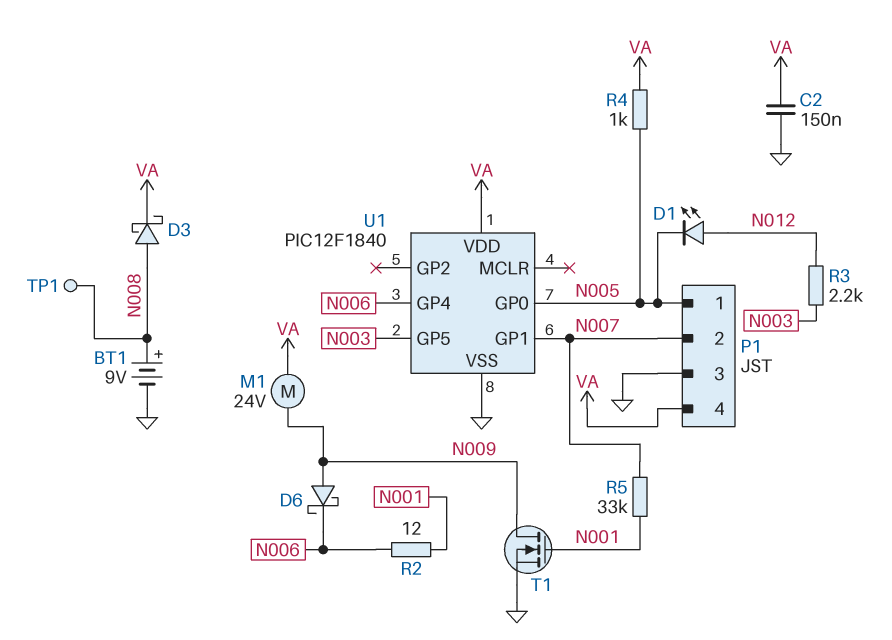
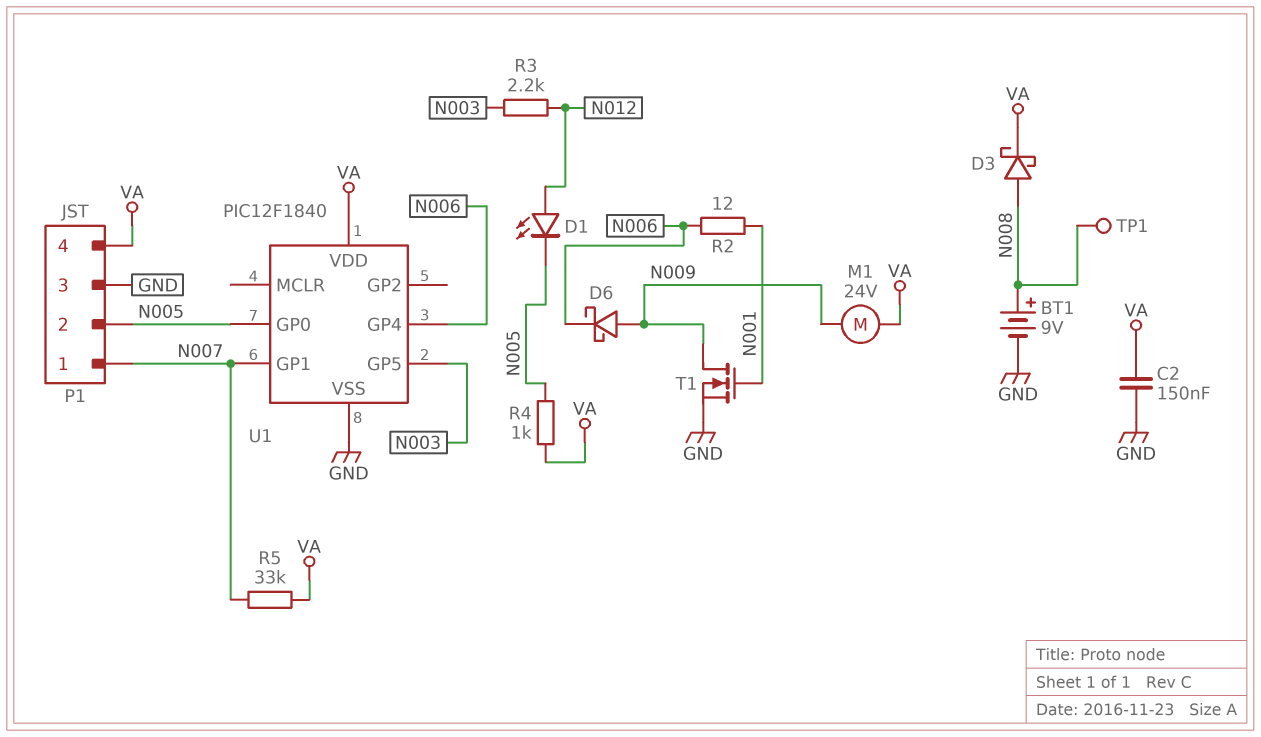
P1 pin 1: N005 -> N007
P1 pin 2: N007 -> N005
R5: 33k (N001, N007) -> 33k (N007, VA)

